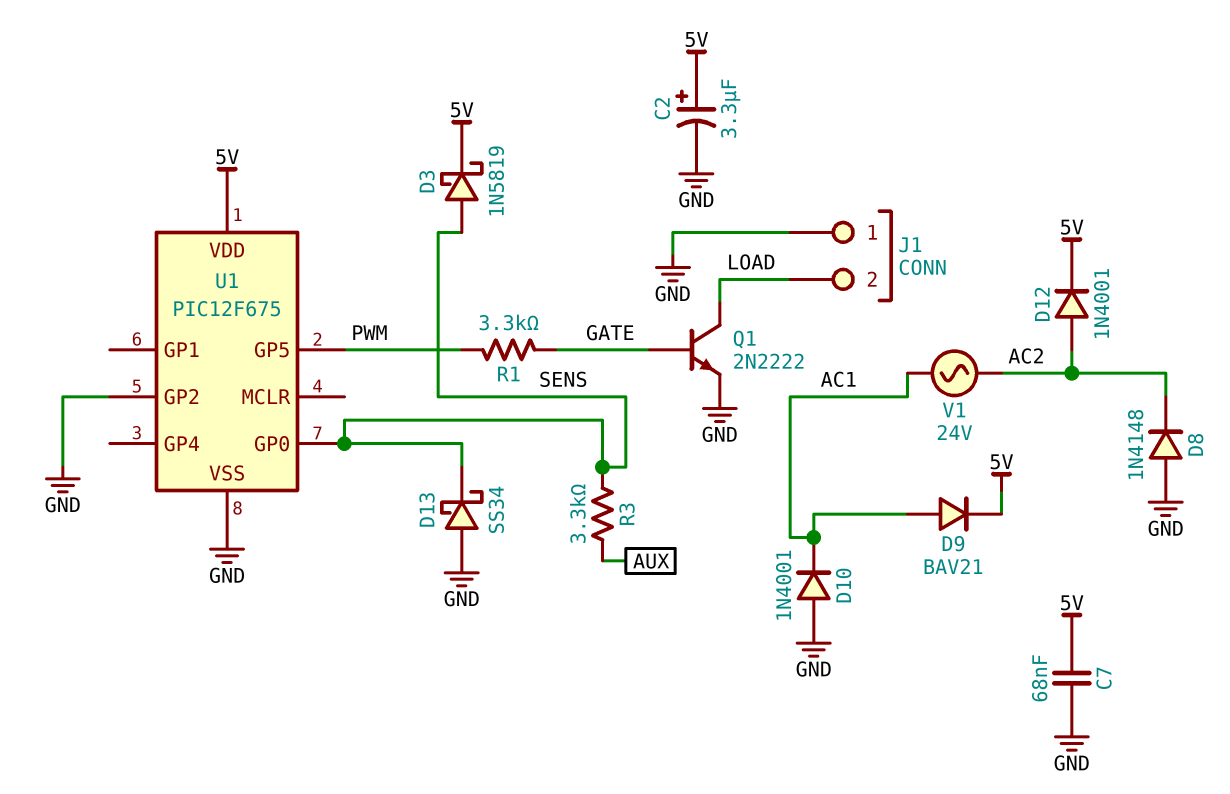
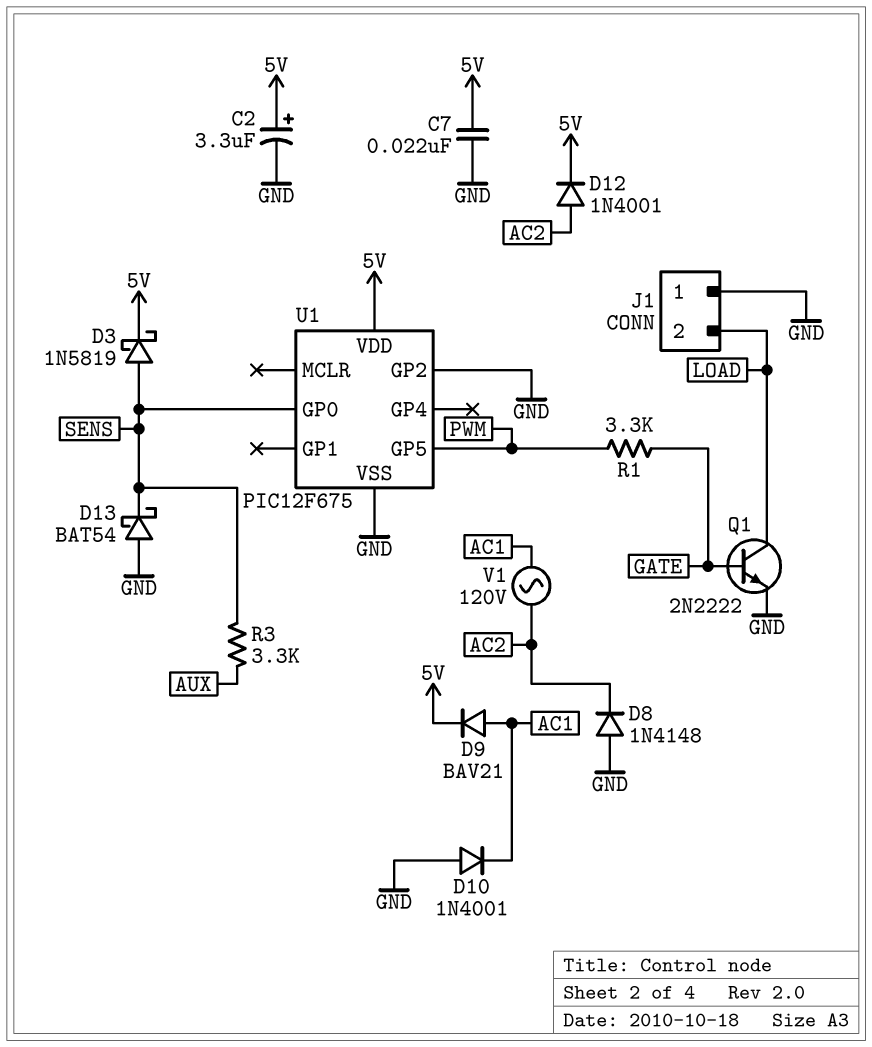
C7: 68nF (5V, GND) -> 22nF (5V, GND)
D13: schottky SS34 (A GND, K SENS) -> schottky BAT54 (A GND, K SENS)
V1: AC 24V (AC1, AC2) -> AC 120V (AC1, AC2)

